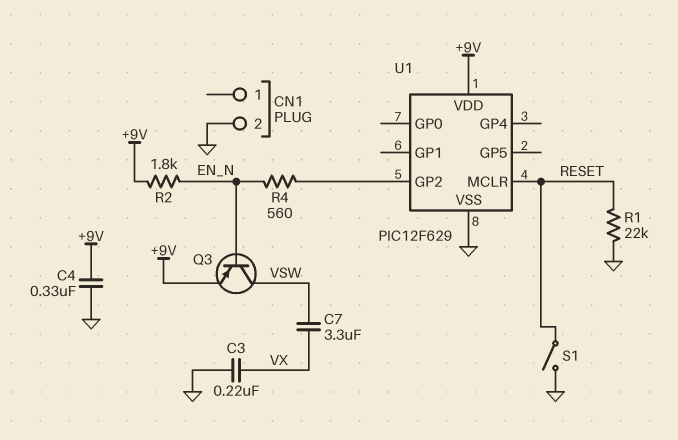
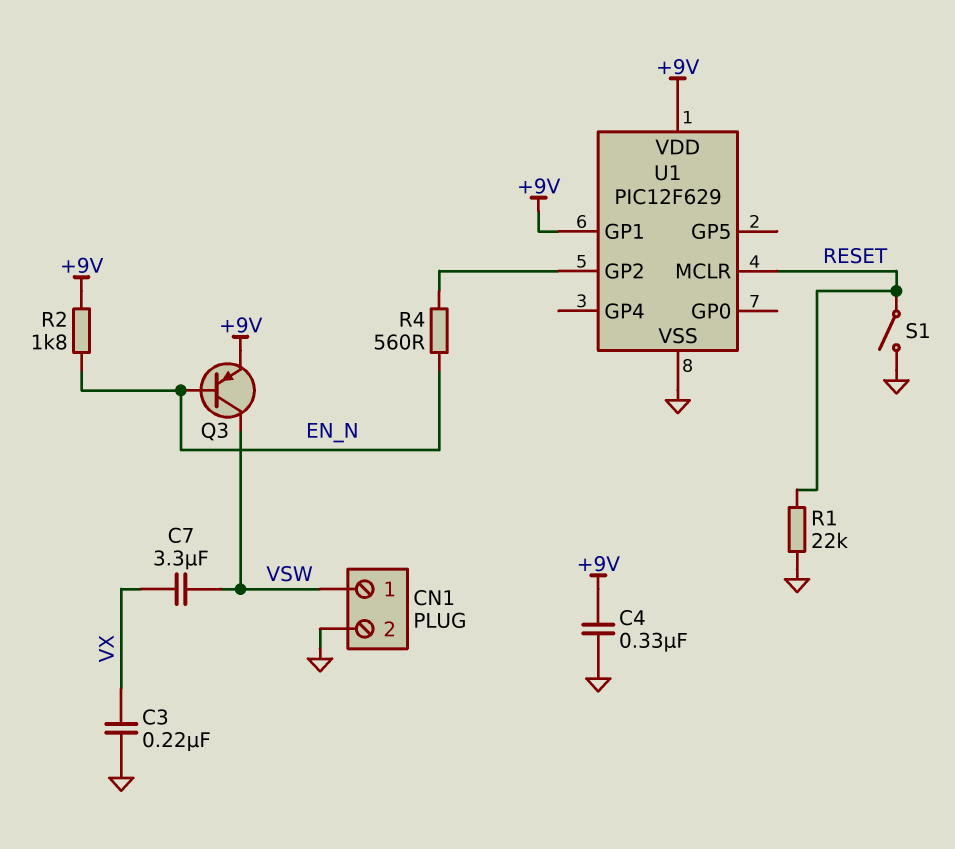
CN1 pin 1: none -> VSW
U1 pin GP1: none -> +9V

